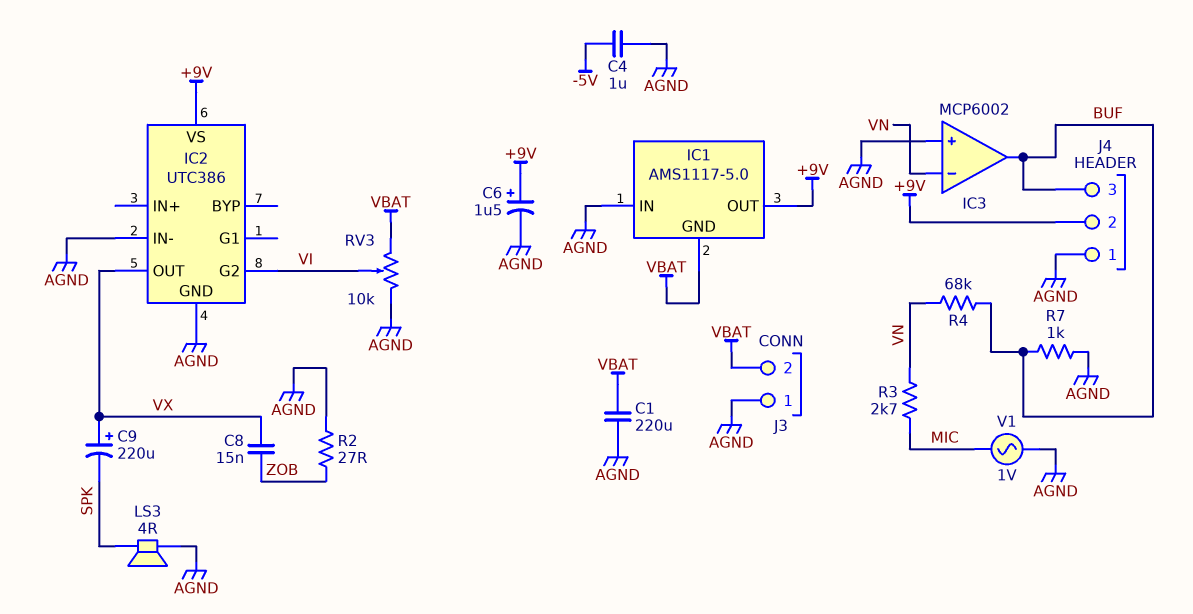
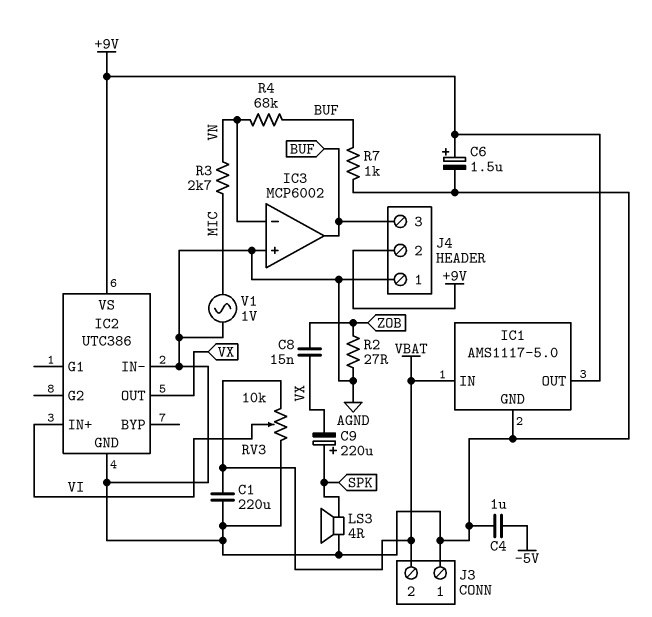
C9: 220uF (plus VX, minus SPK) -> 220uF (plus SPK, minus VX)
IC1 pin GND: VBAT -> AGND
IC1 pin IN: AGND -> VBAT
IC2 pin G2: VI -> none
IC2 pin IN+: none -> VI

